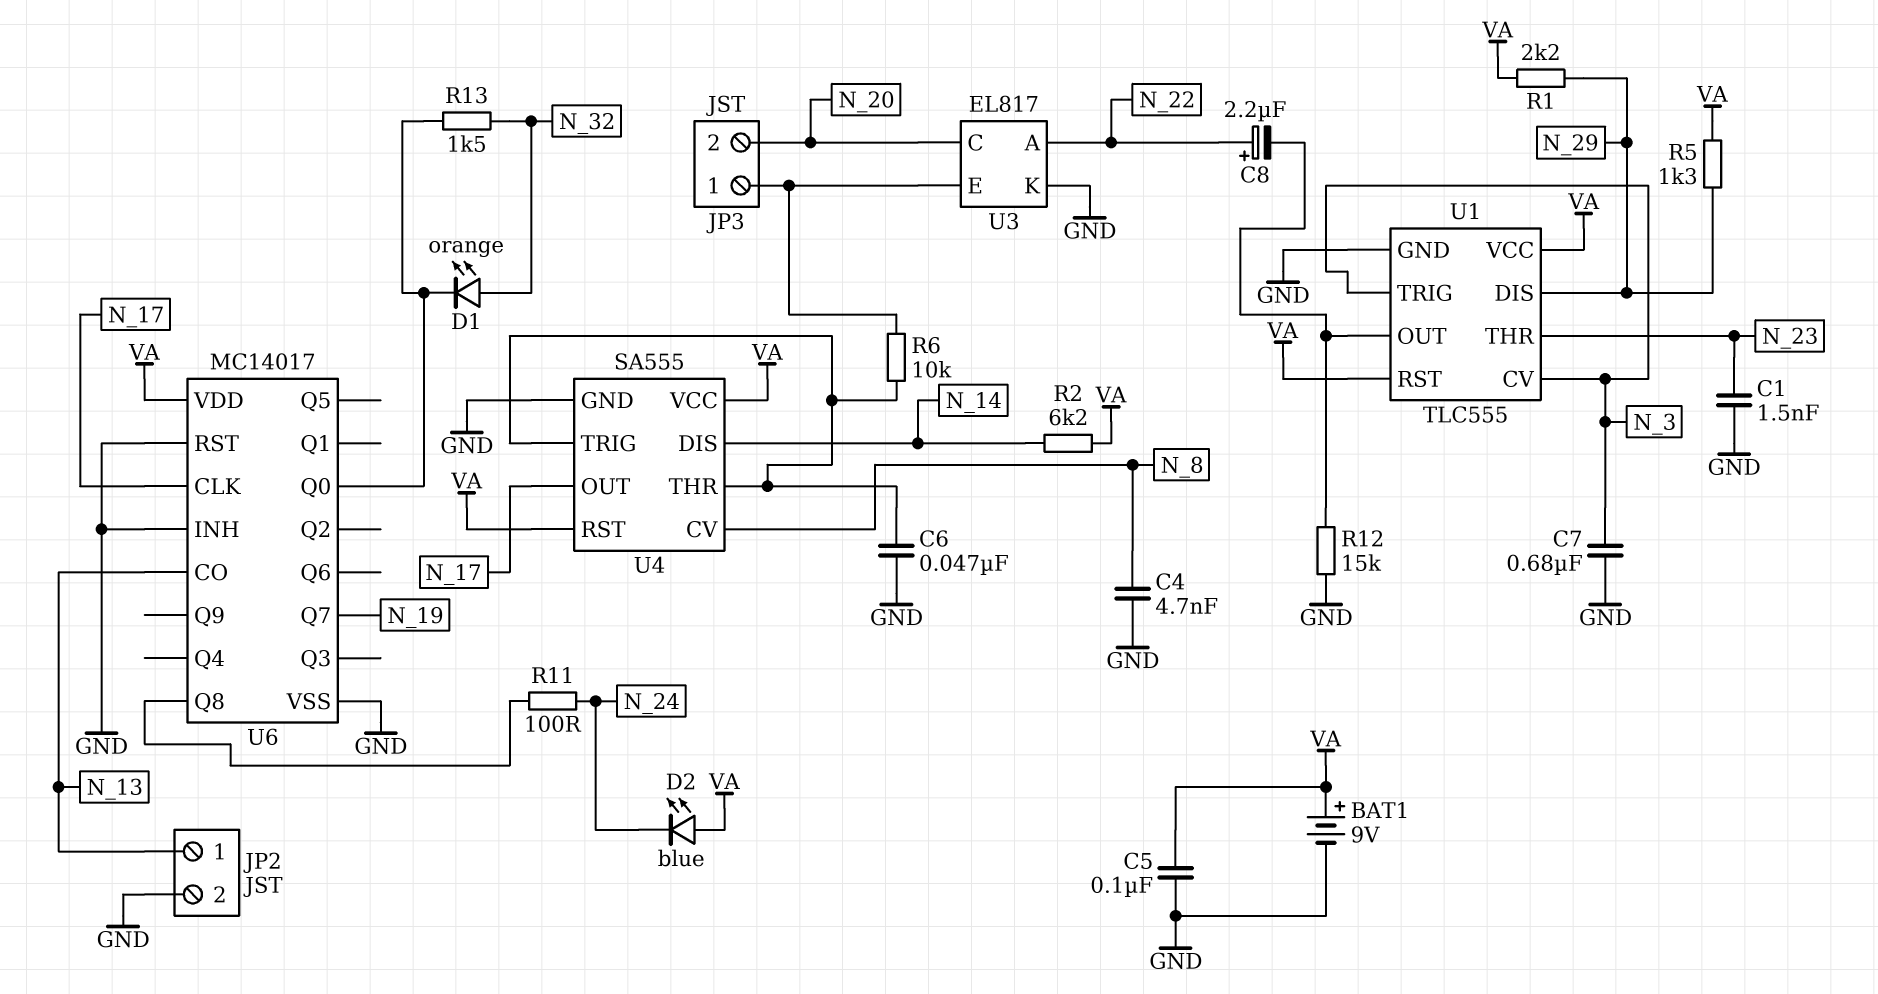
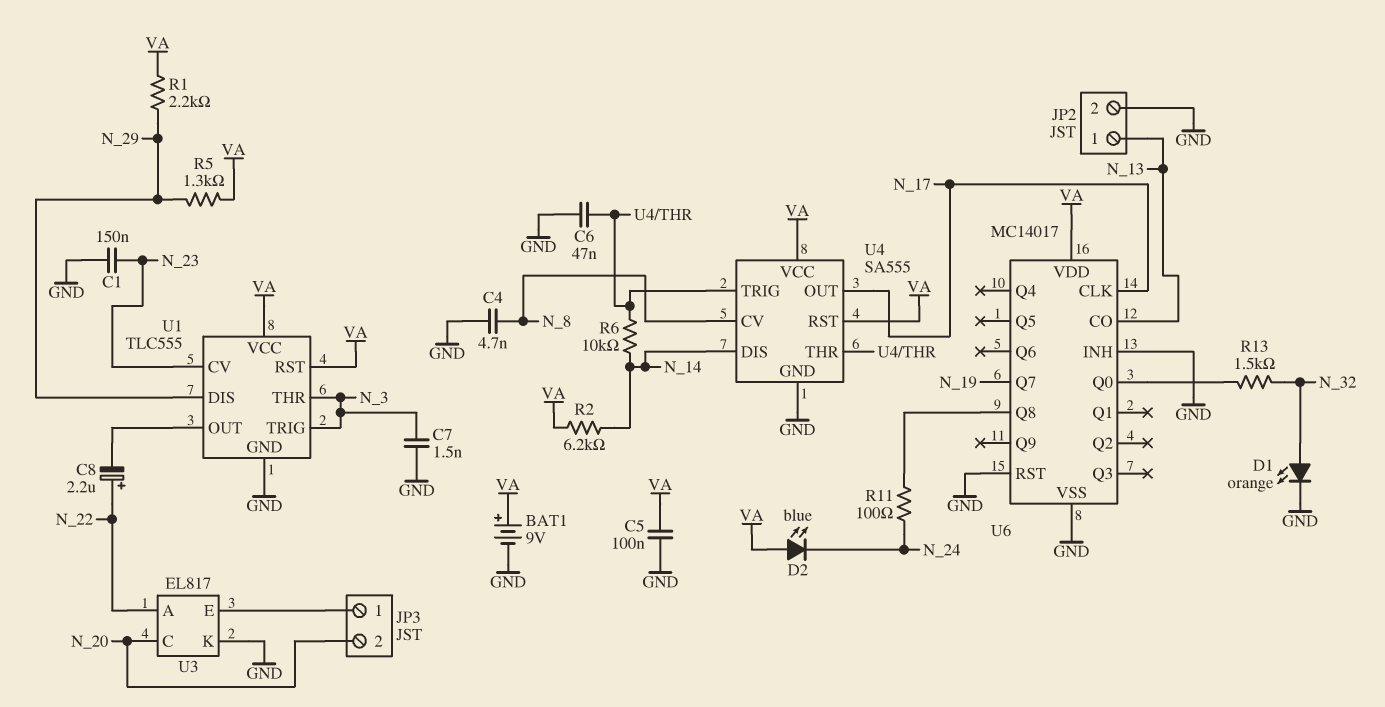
C1: 1.5nF (GND, N_23) -> 150nF (GND, N_23)
C7: 680nF (GND, N_3) -> 1.5nF (GND, N_3)
D1: LED orange (A N_32, K U6/Q0) -> LED orange (A N_32, K GND)
R6: 10k (JP3/1, U4/THR) -> 10k (N_14, U4/THR)
R12: 15k (GND, U1/OUT) -> none
U1 pin CV: N_3 -> N_23
U1 pin THR: N_23 -> N_3

